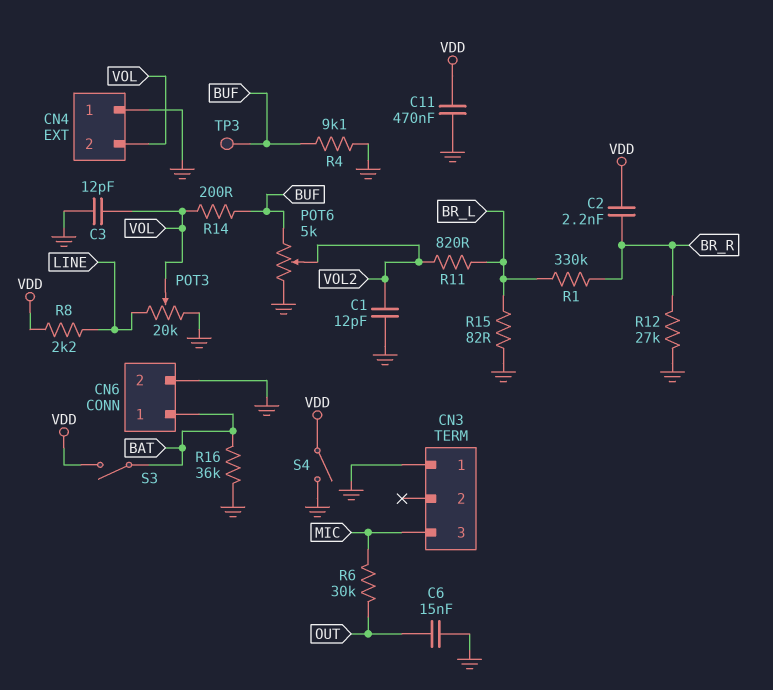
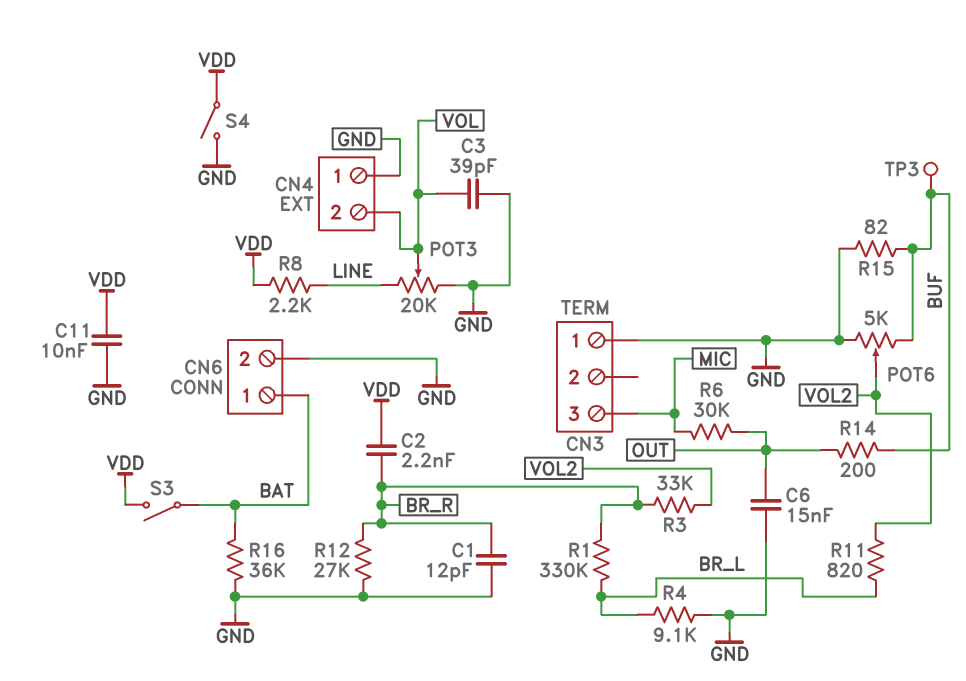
C1: 12pF (GND, VOL2) -> 12pF (BR_R, GND)
C3: 12pF (GND, VOL) -> 39pF (GND, VOL)
C11: 470nF (GND, VDD) -> 10nF (GND, VDD)
R3: none -> 33k (BR_R, VOL2)
R4: 9.1k (BUF, GND) -> 9.1k (BR_L, GND)
R14: 200 (BUF, VOL) -> 200 (BUF, OUT)
R15: 82 (BR_L, GND) -> 82 (BUF, GND)

